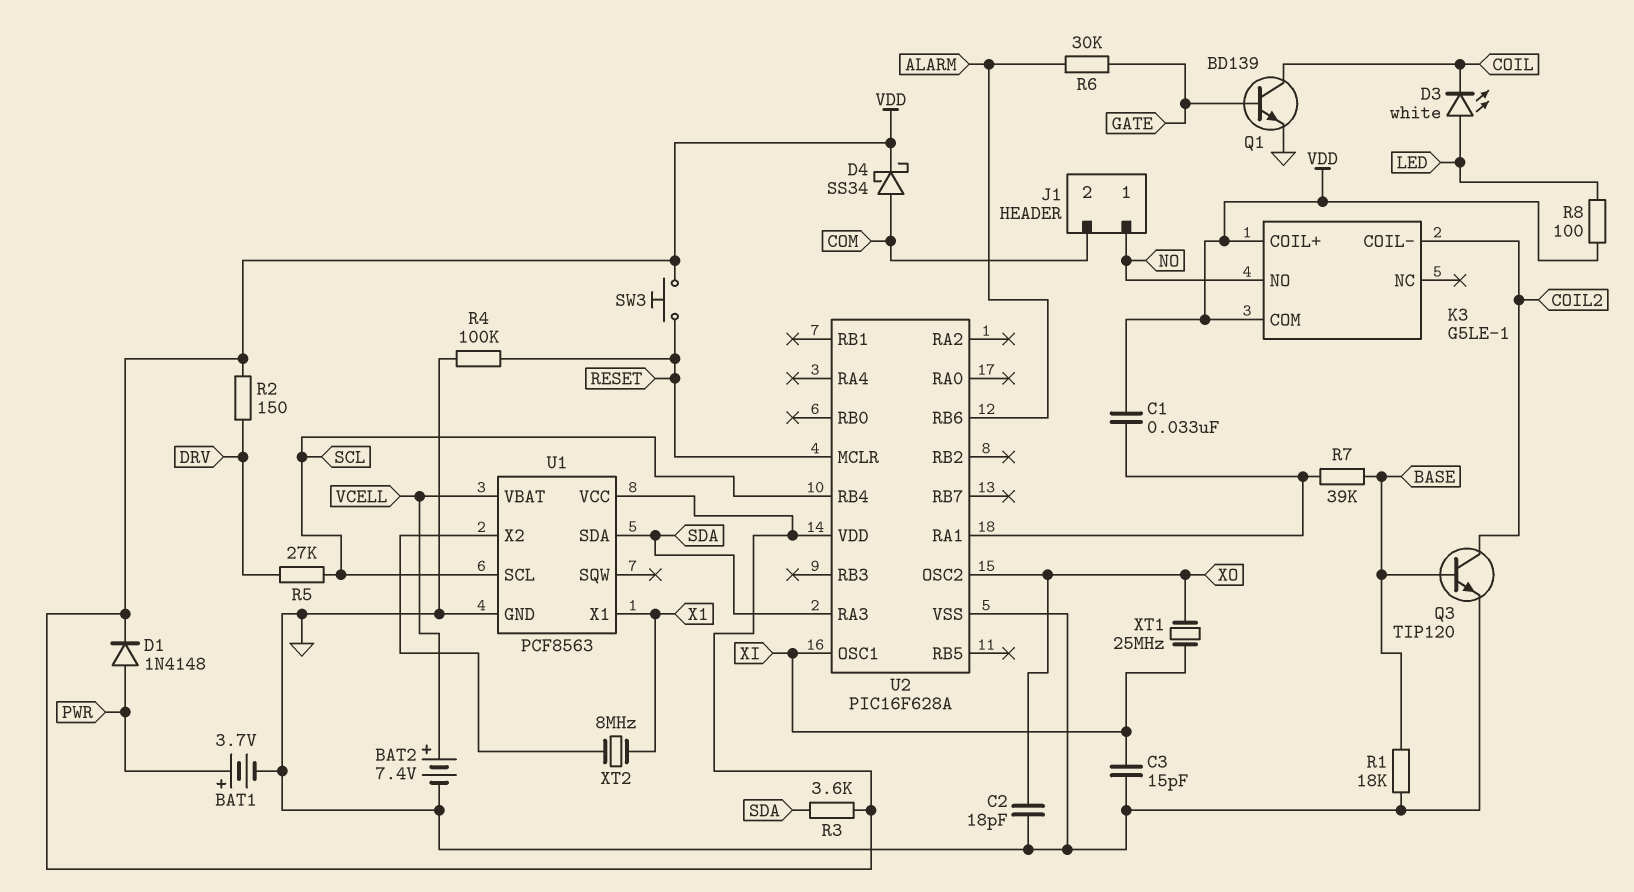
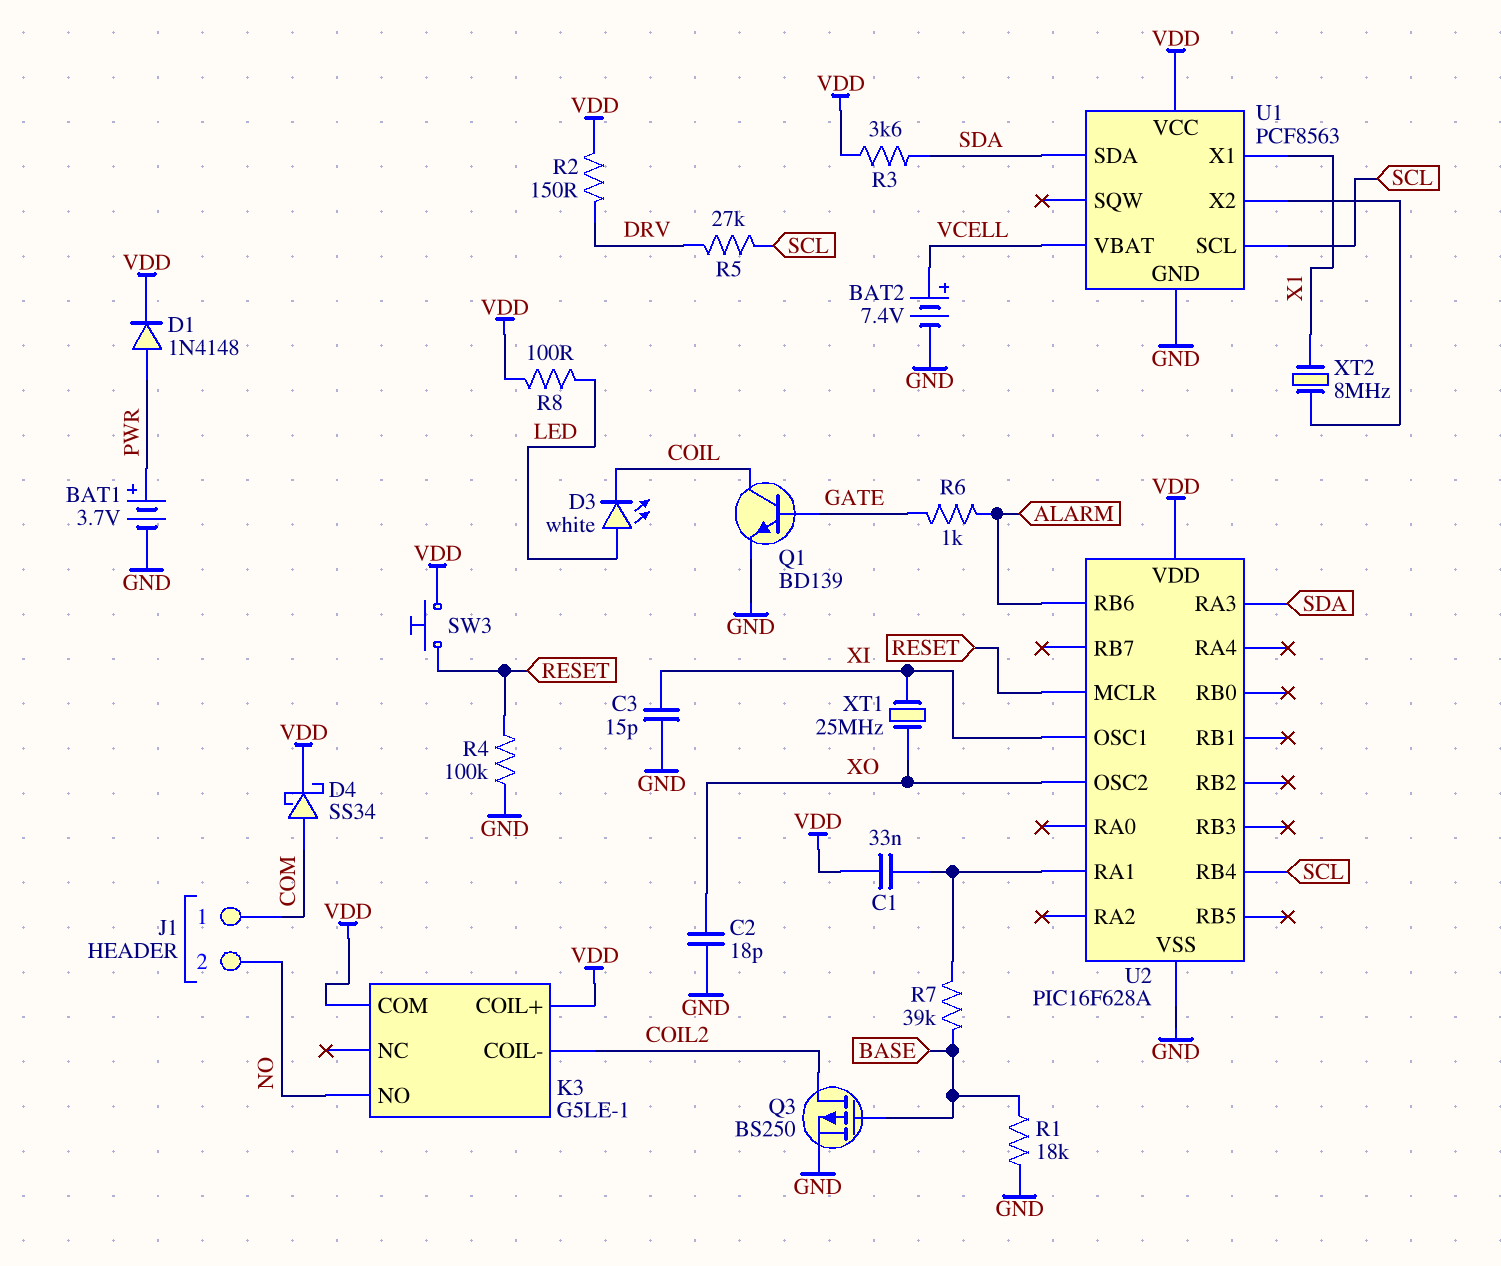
J1 pin 1: NO -> COM
J1 pin 2: COM -> NO
Q3: NPN TIP120 (B BASE, C COIL2, E GND) -> PMOS BS250 (G BASE, D COIL2, S GND)
R6: 30k (ALARM, GATE) -> 1k (ALARM, GATE)

